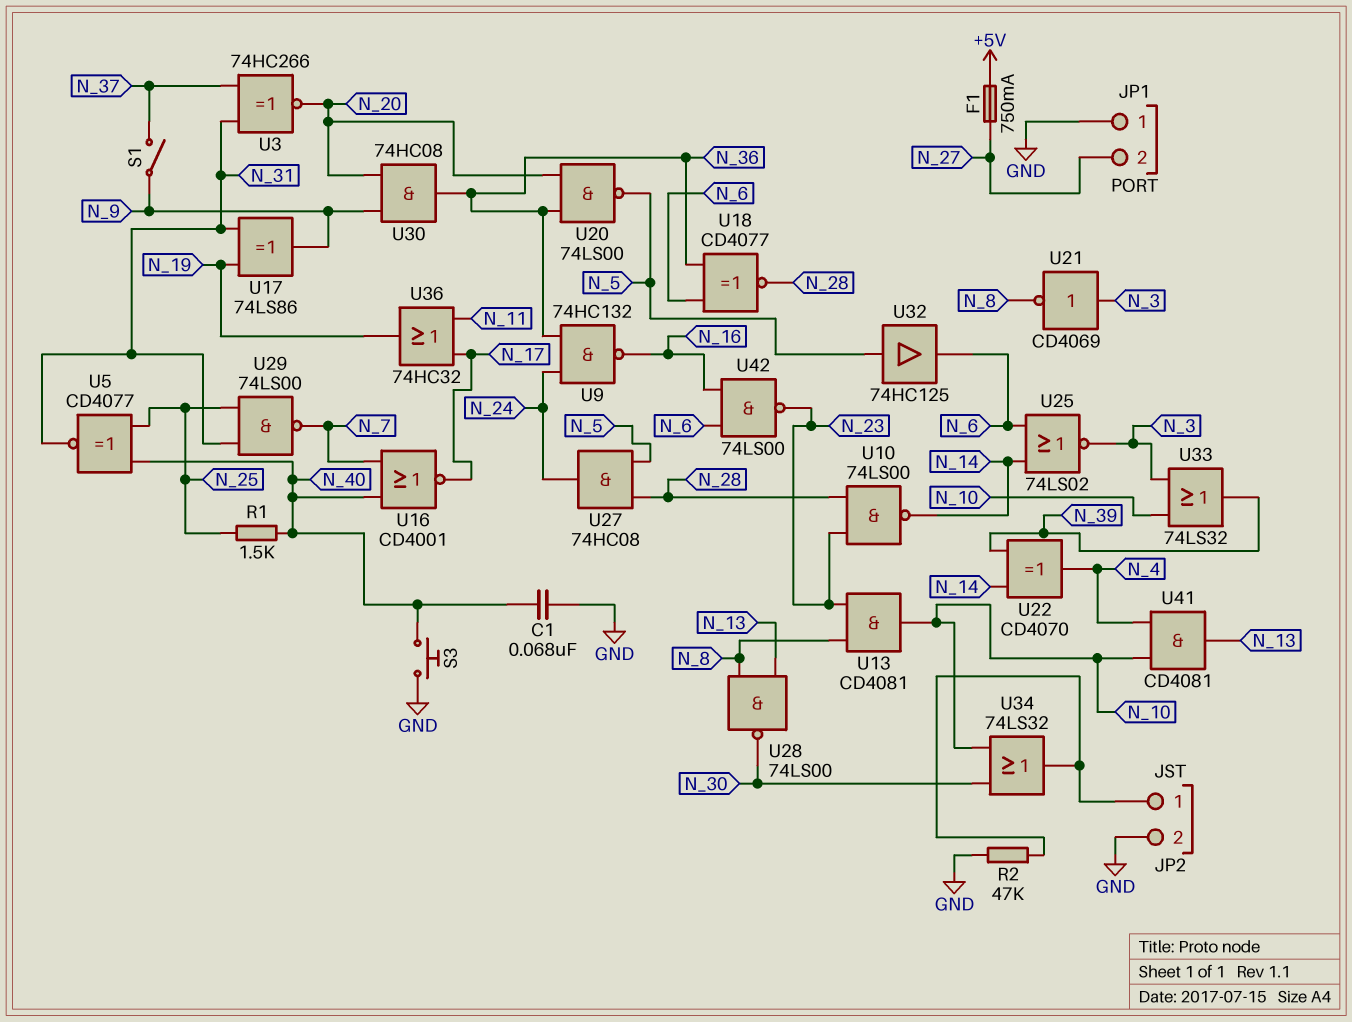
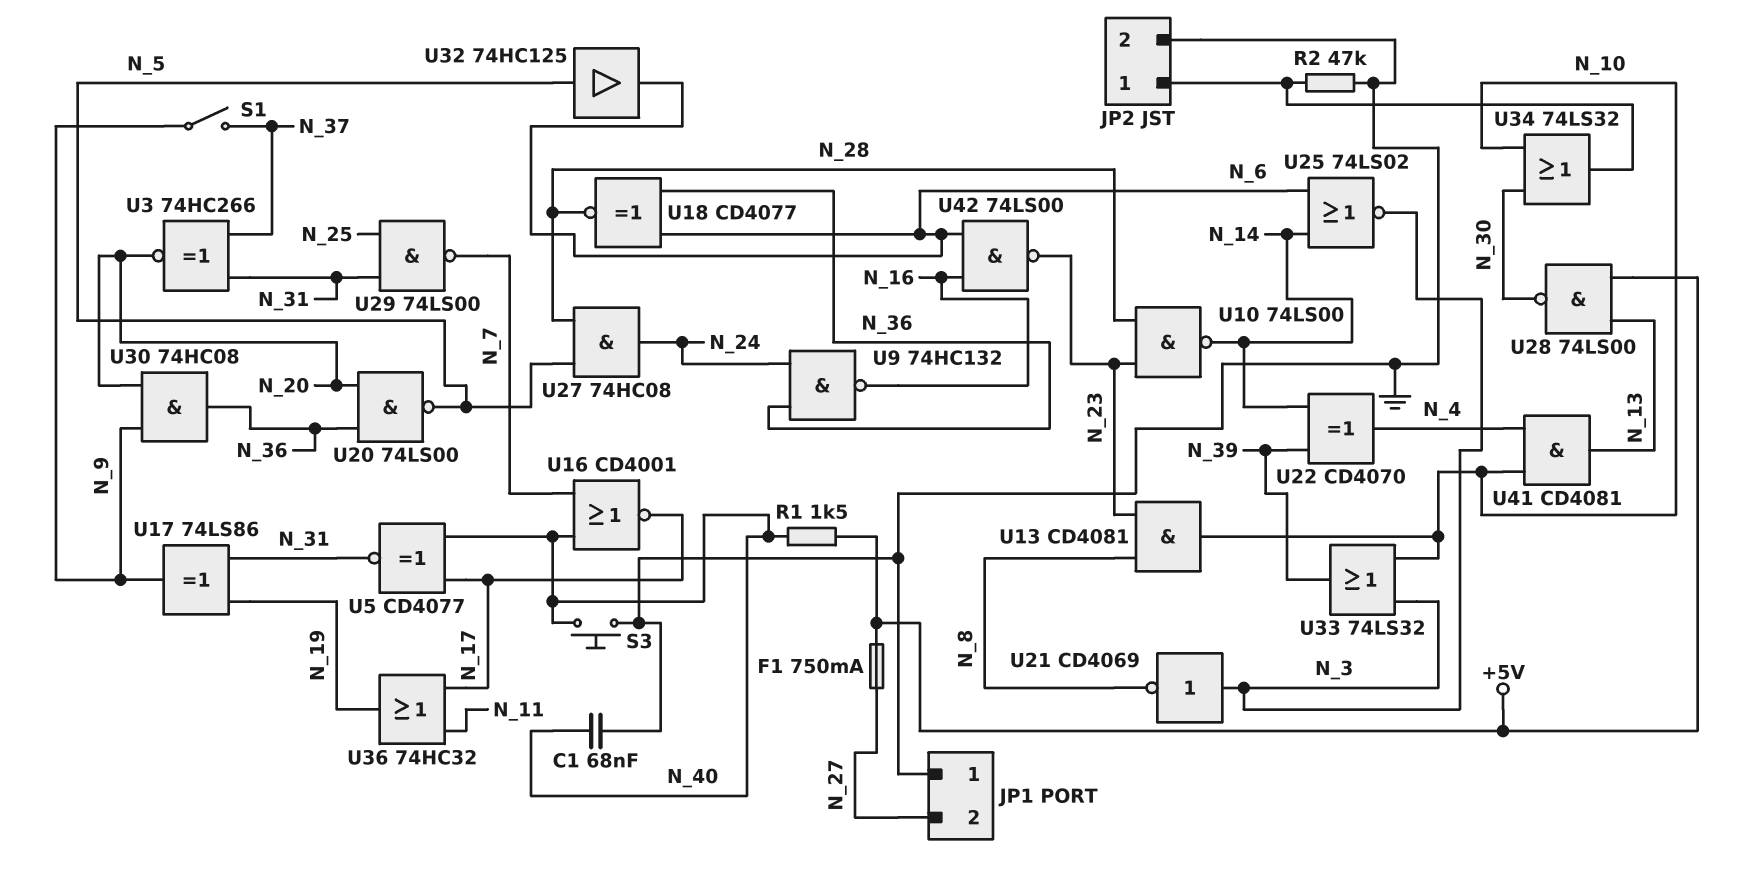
R1: 1.5k (N_25, N_40) -> 1.5k (+5V, N_40)
U5: XNOR CD4077 (in N_25, in N_40, out N_31) -> XNOR CD4077 (in N_17, in N_40, out N_31)
U28: NAND 74LS00 (in N_8, in N_13, out N_30) -> NAND 74LS00 (in +5V, in N_13, out N_30)

